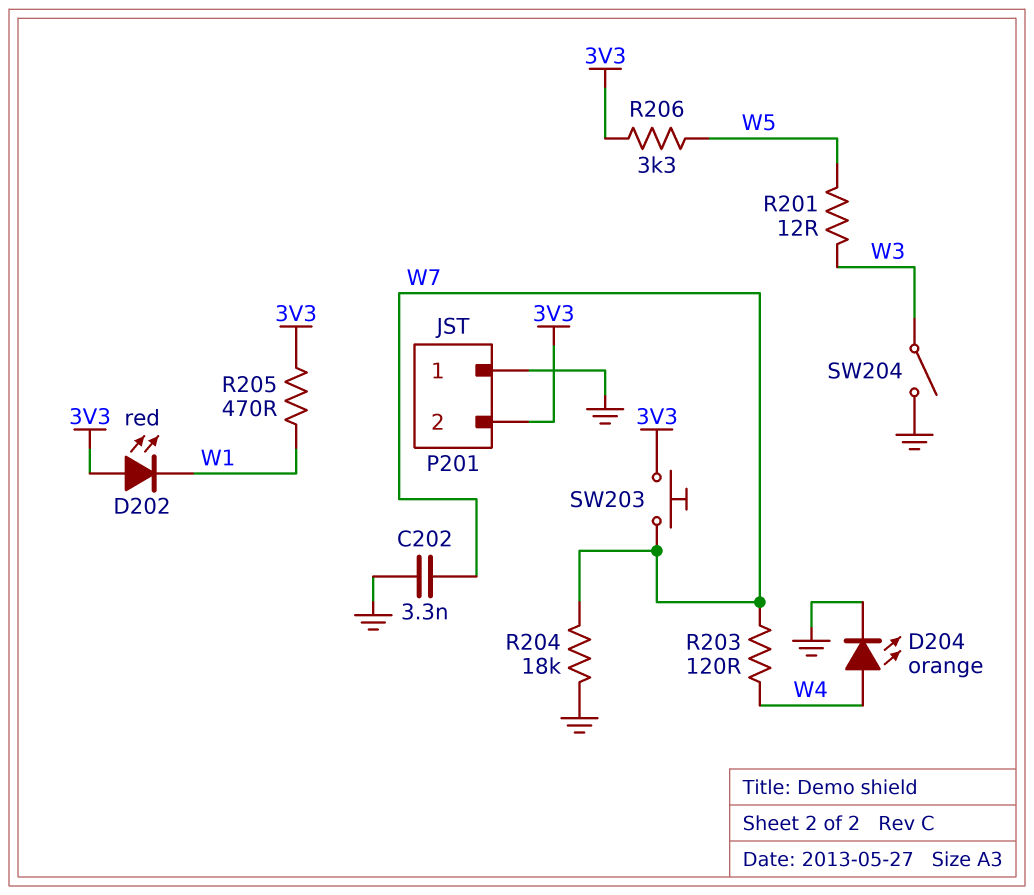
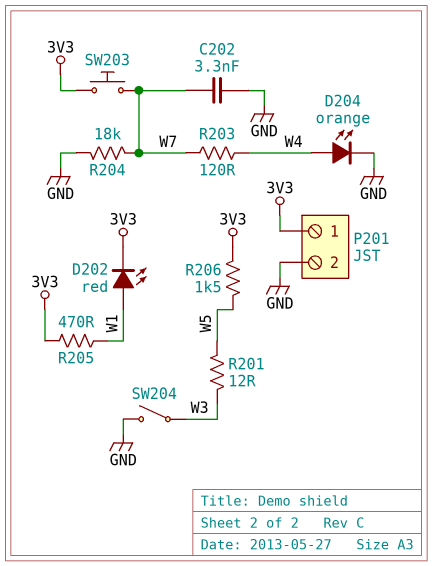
D202: LED red (A 3V3, K W1) -> LED red (A W1, K 3V3)
P201 pin 1: GND -> 3V3
P201 pin 2: 3V3 -> GND
R206: 3.3k (3V3, W5) -> 1.5k (3V3, W5)

